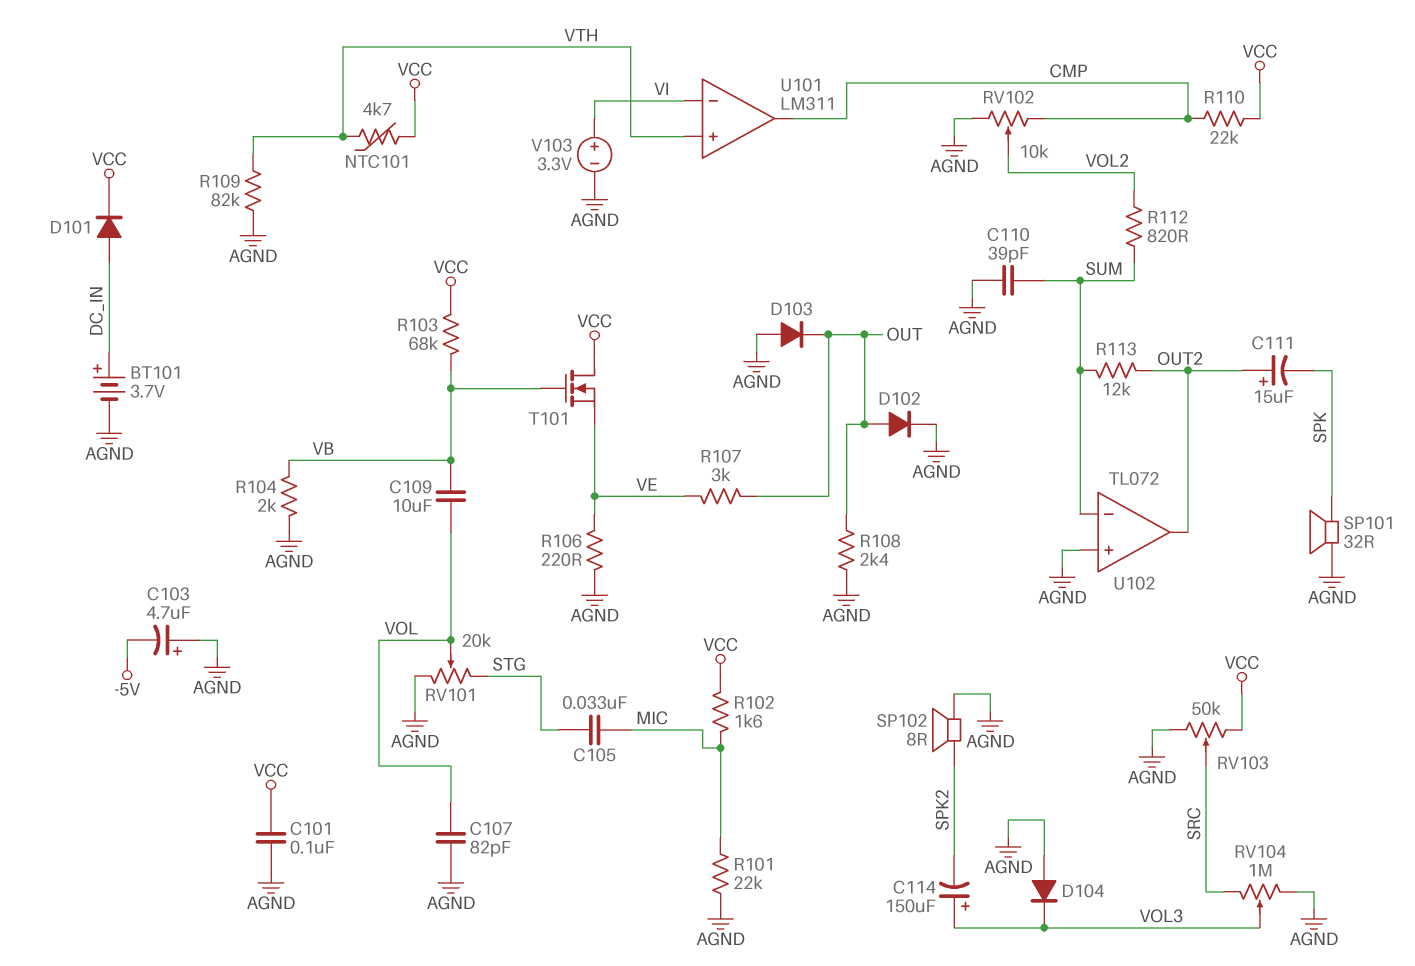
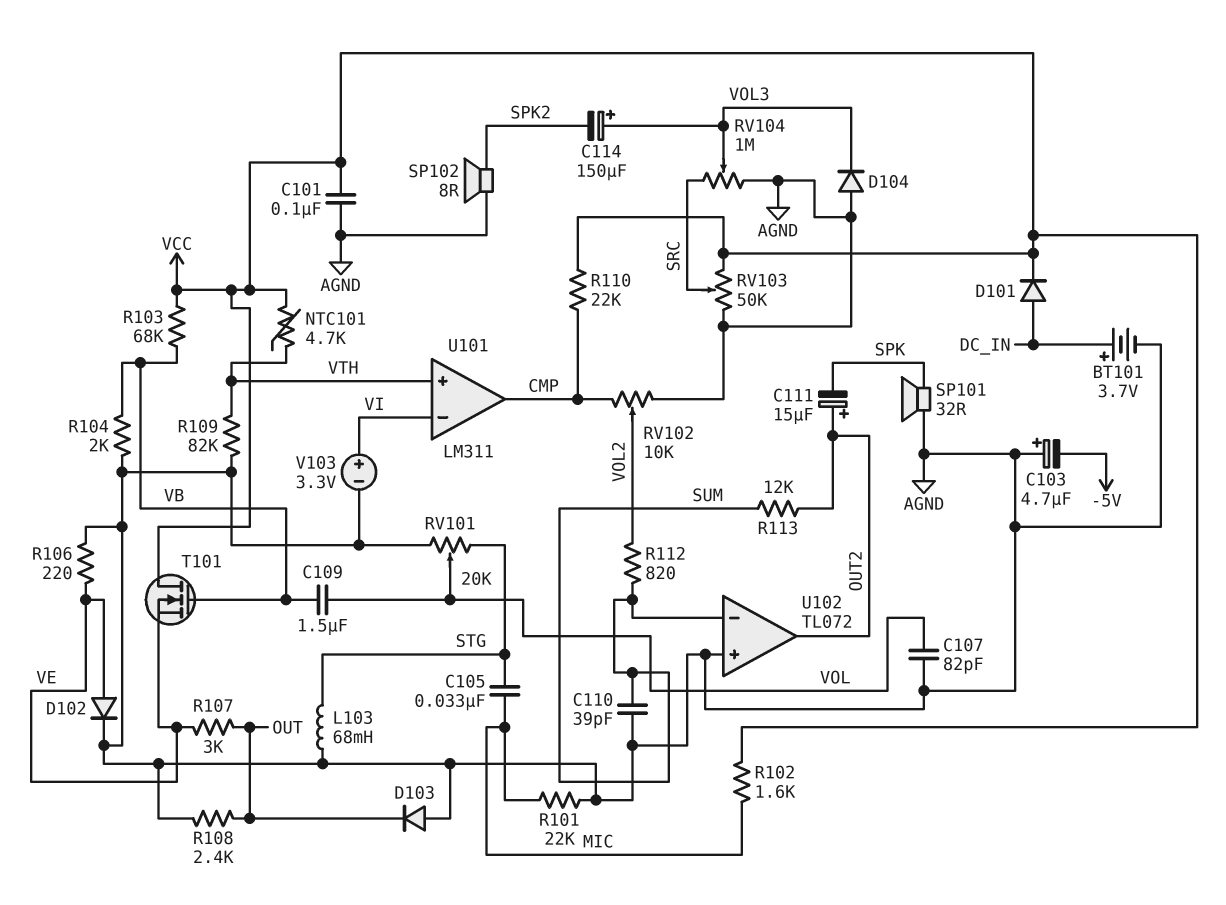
C109: 10uF (VB, VOL) -> 1.5uF (VB, VOL)
D102: diode (A OUT, K AGND) -> diode (A VE, K AGND)
L103: none -> 68mH (AGND, STG)

